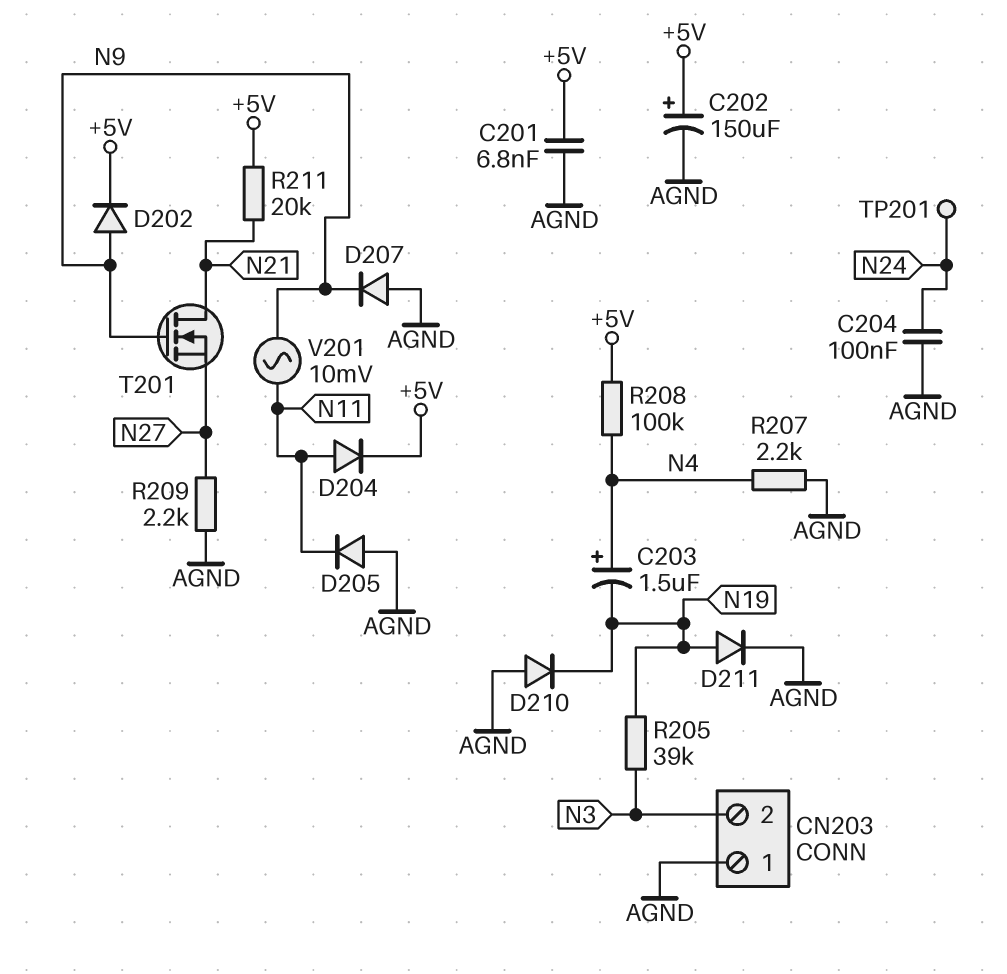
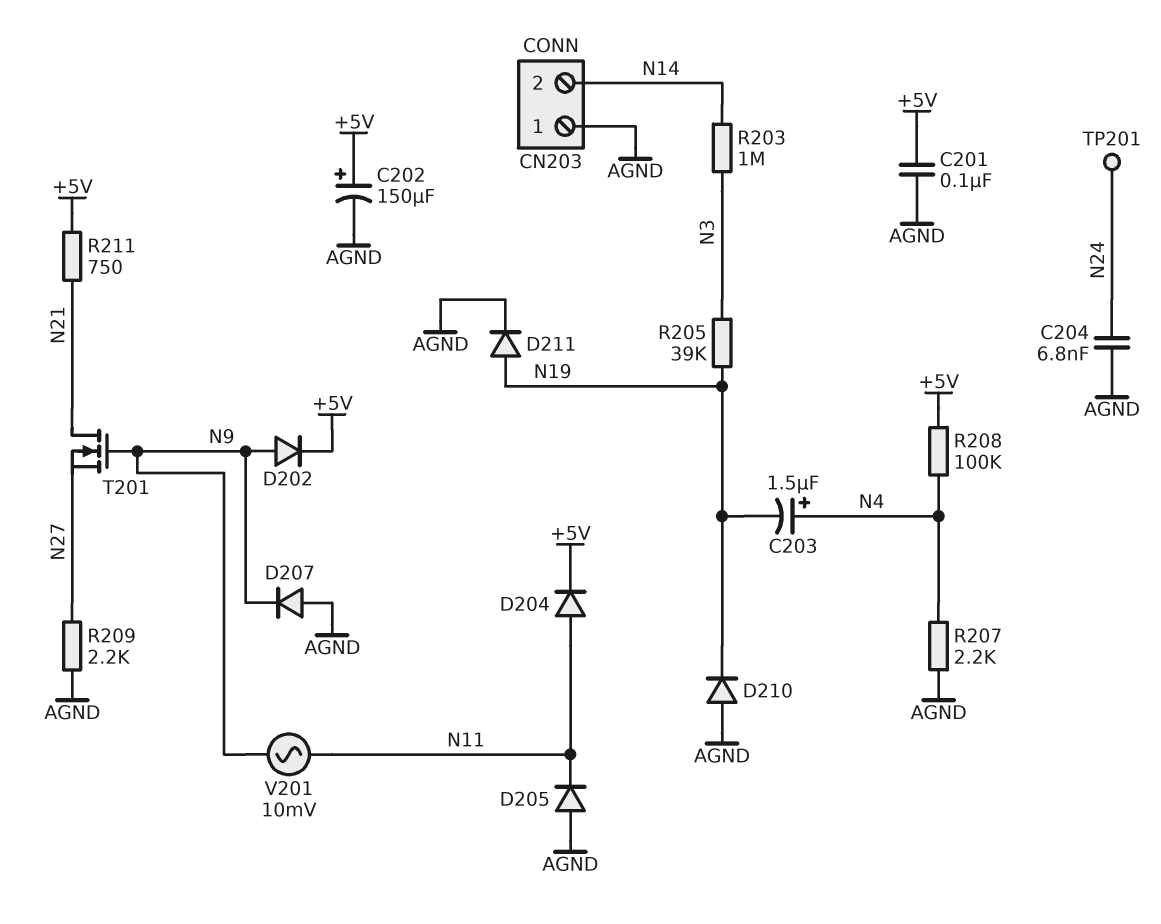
C201: 6.8nF (+5V, AGND) -> 100nF (+5V, AGND)
C204: 100nF (AGND, N24) -> 6.8nF (AGND, N24)
CN203 pin 2: N3 -> N14
R203: none -> 1M (N3, N14)
R211: 20k (+5V, N21) -> 750 (+5V, N21)

